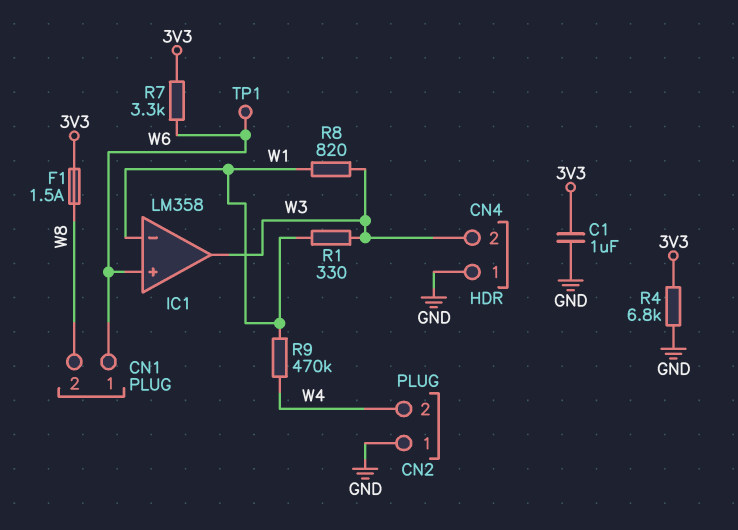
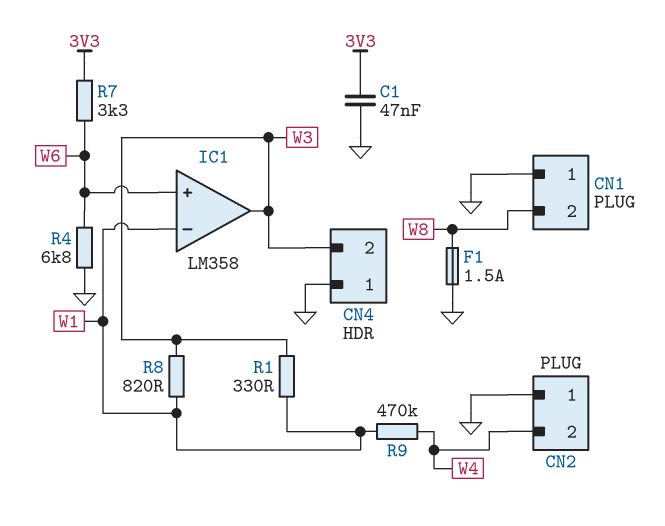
C1: 1uF (3V3, GND) -> 47nF (3V3, GND)
CN1 pin 1: W6 -> GND
F1: 1.5A (3V3, W8) -> 1.5A (GND, W8)
R4: 6.8k (3V3, GND) -> 6.8k (GND, W6)
TP1: test point (W6) -> none

